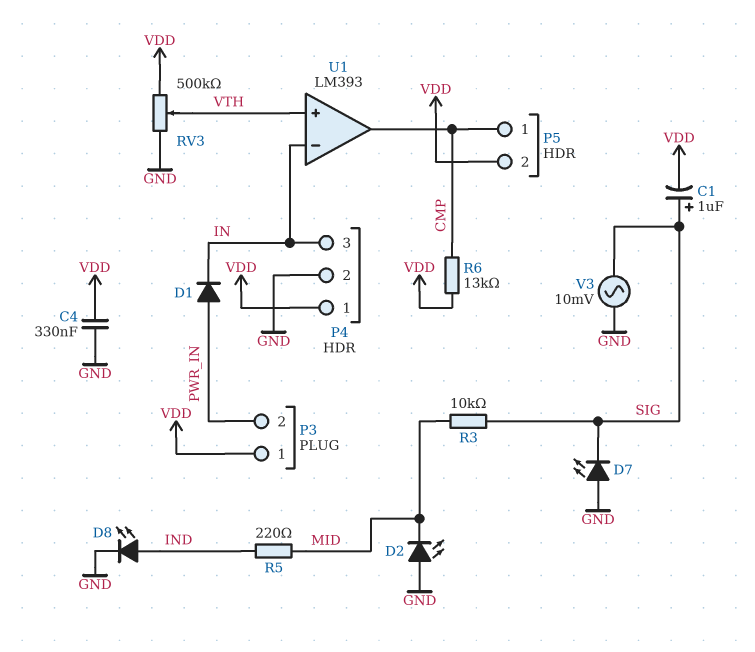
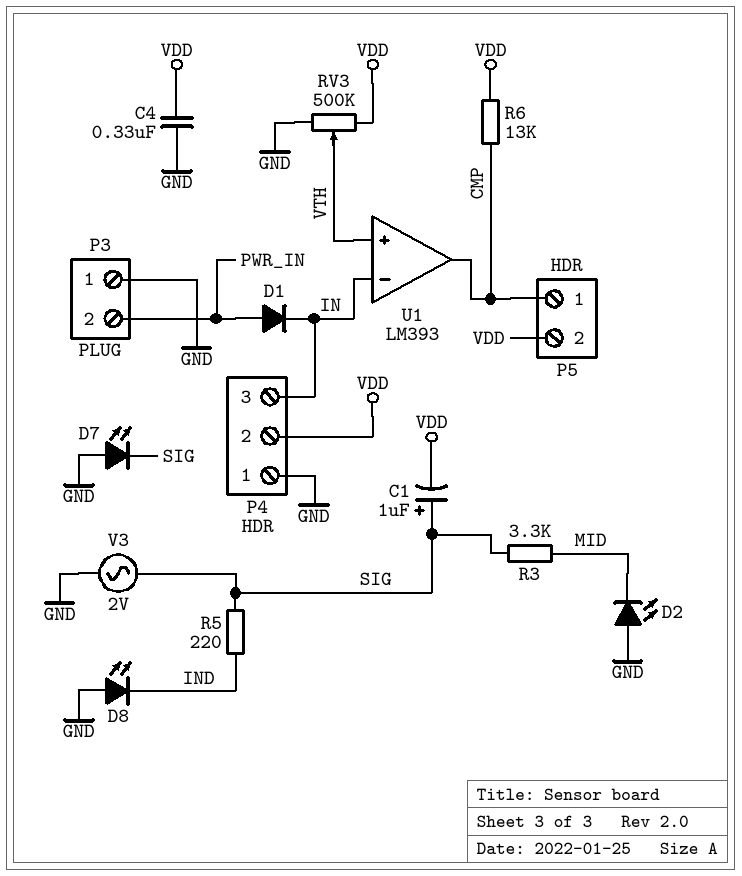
D8: LED (A IND, K GND) -> LED (A GND, K IND)
P3 pin 1: VDD -> GND
P4 pin 1: VDD -> GND
P4 pin 2: GND -> VDD
R3: 10k (MID, SIG) -> 3.3k (MID, SIG)
R5: 220 (IND, MID) -> 220 (IND, SIG)
V3: AC 10mV (GND, SIG) -> AC 2V (GND, SIG)

